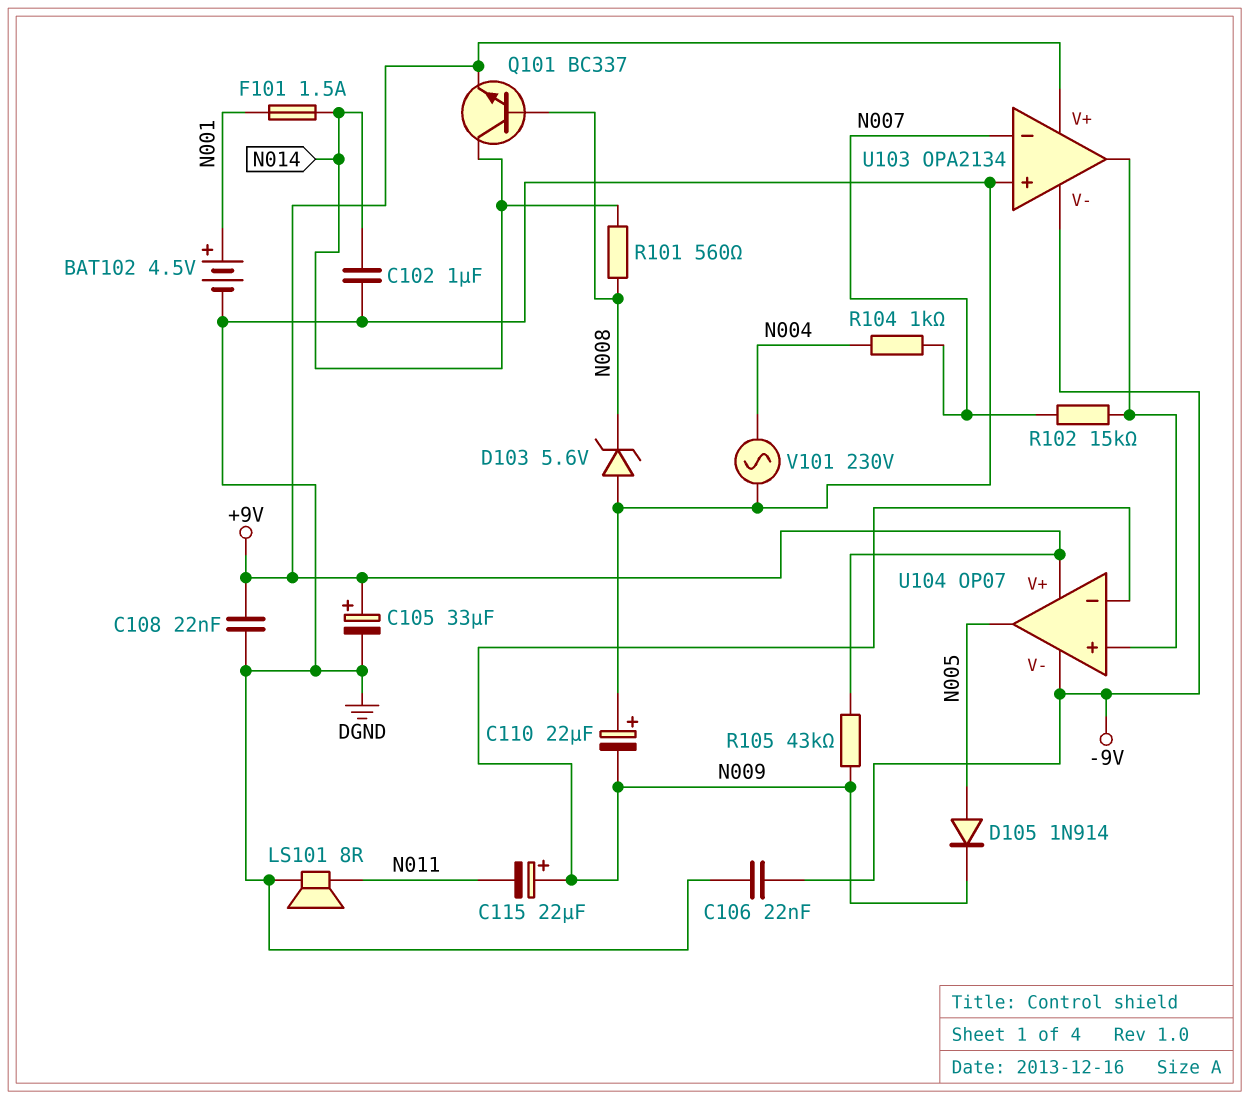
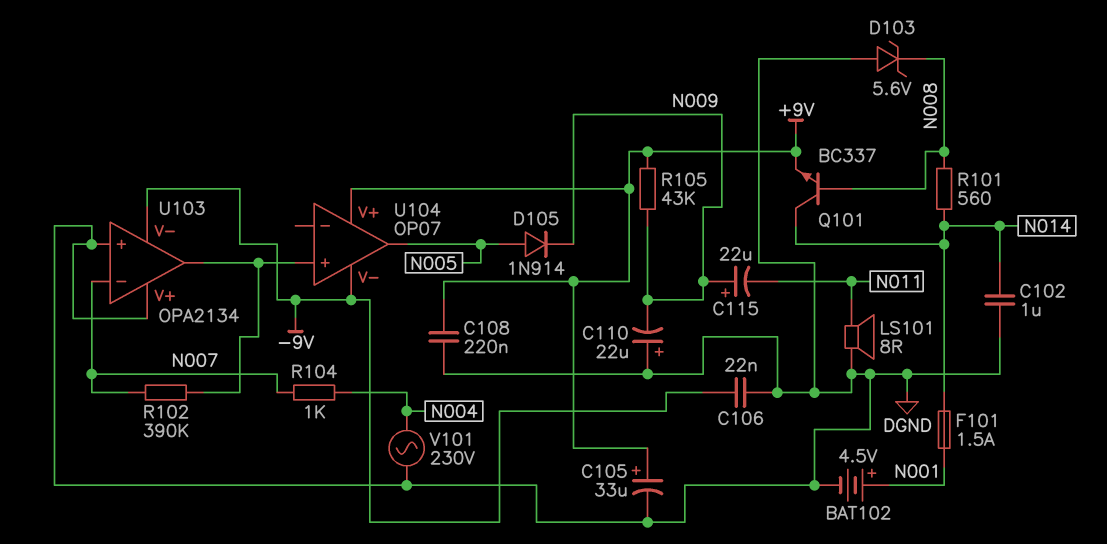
C108: 22nF (+9V, DGND) -> 220nF (+9V, DGND)
R102: 15k (N007, U103/out) -> 390k (N007, U103/out)
U103 pin V+: +9V -> DGND
U104 pin in-: N009 -> none

